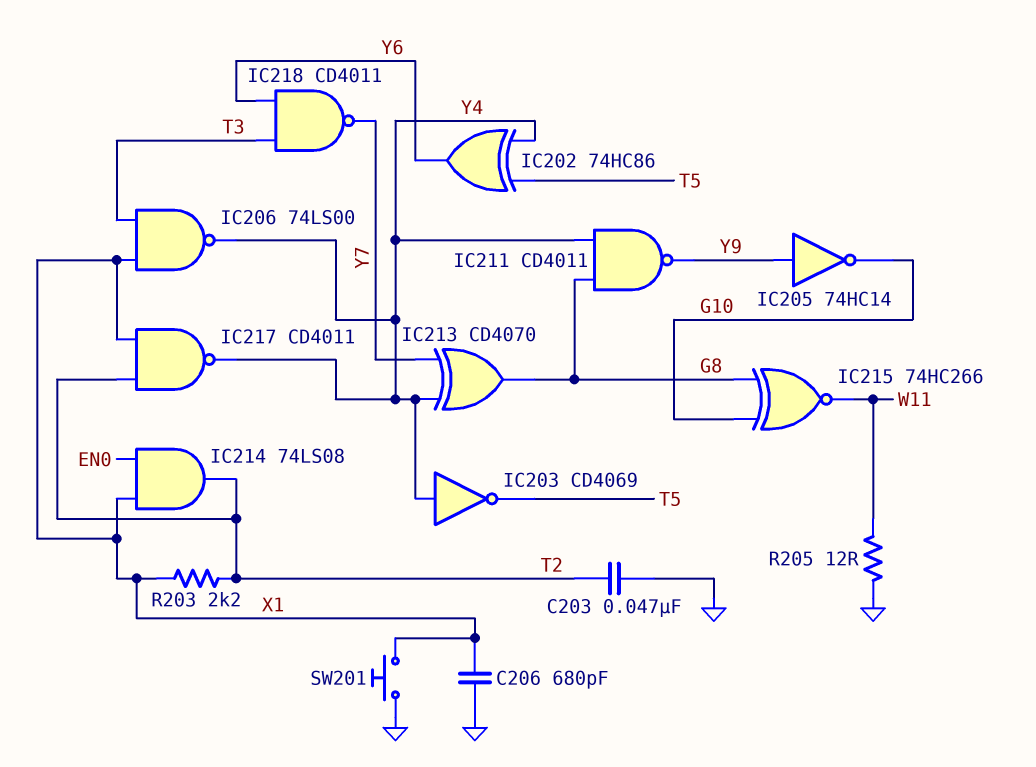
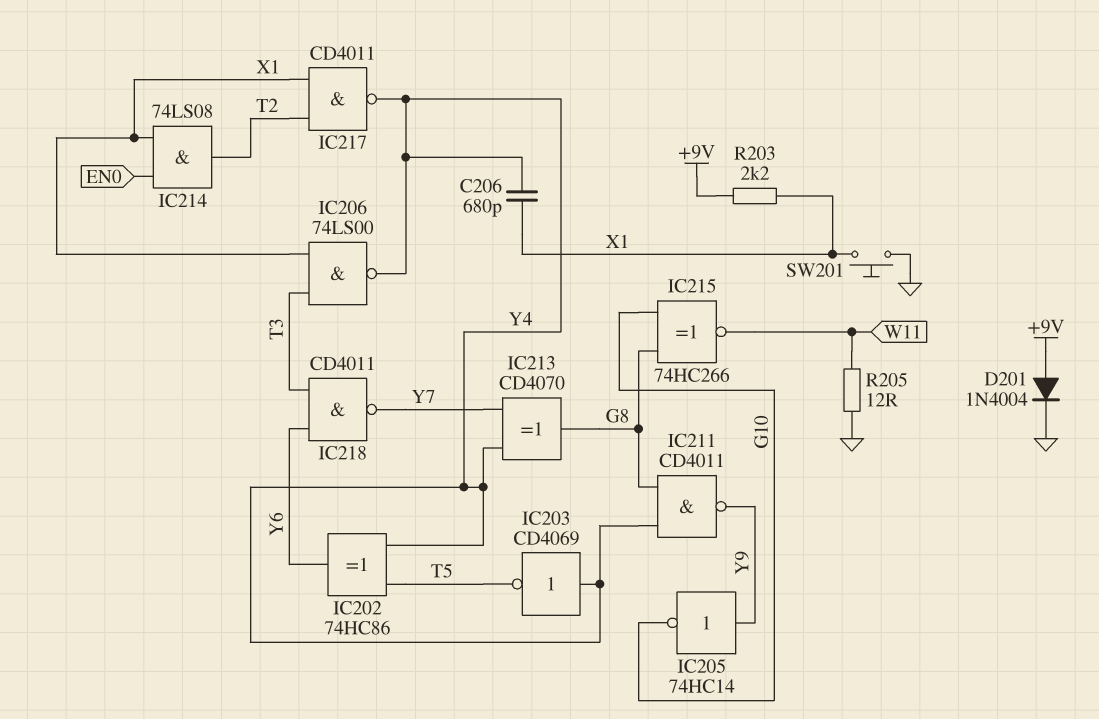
C203: 47nF (GND, T2) -> none
C206: 680pF (GND, X1) -> 680pF (X1, Y4)
D201: none -> diode 1N4004 (A +9V, K GND)
R203: 2.2k (T2, X1) -> 2.2k (+9V, X1)

